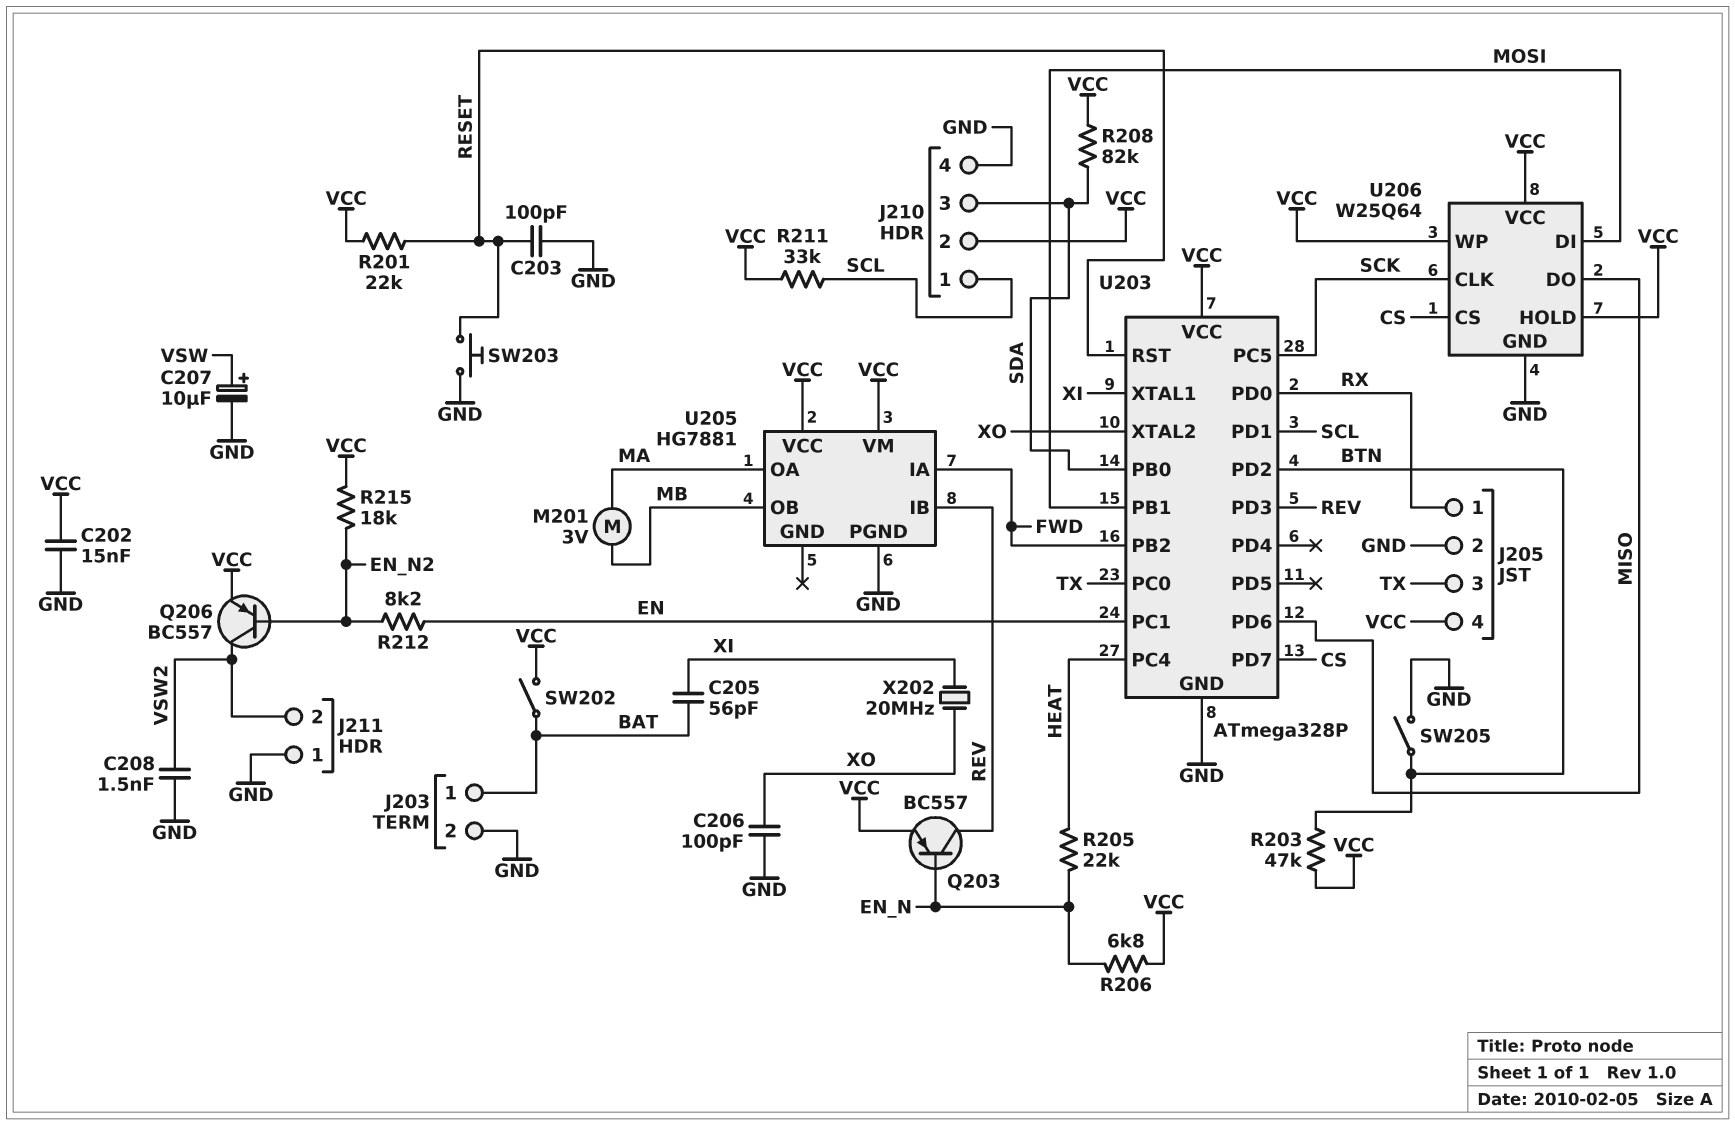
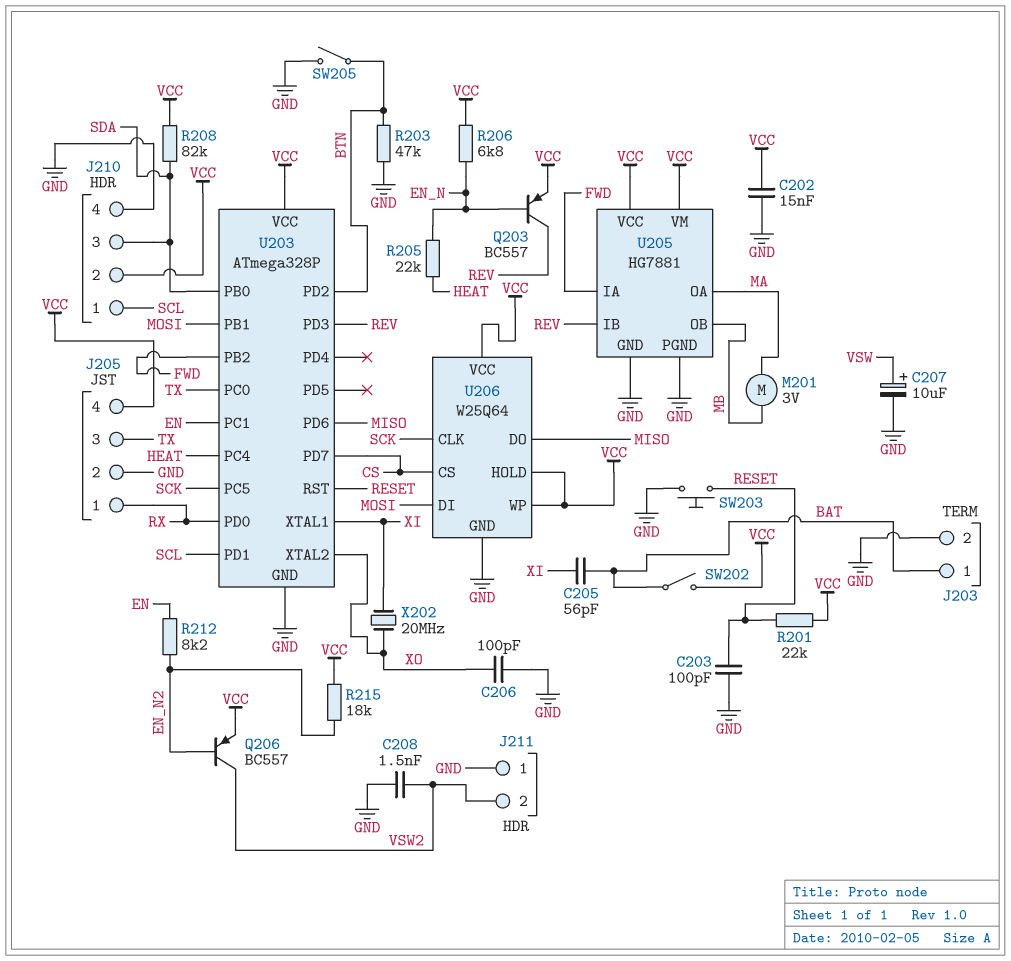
R203: 47k (BTN, VCC) -> 47k (BTN, GND)
R211: 33k (SCL, VCC) -> none
U205 pin GND: none -> GND

